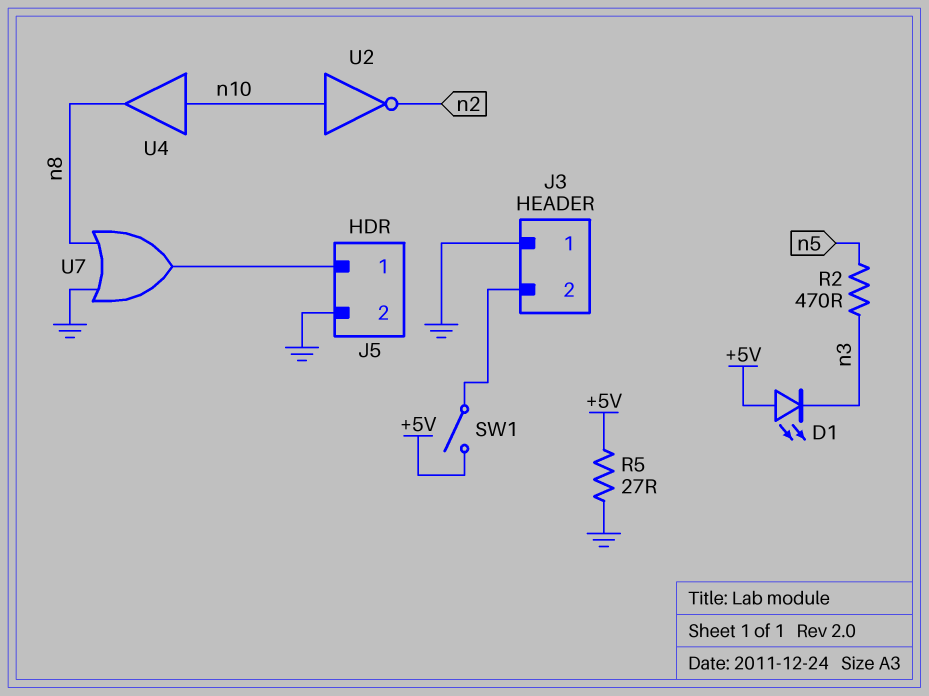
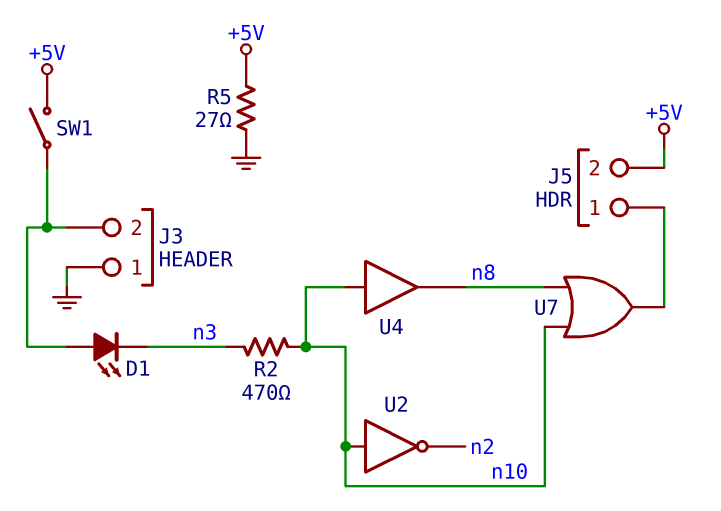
D1: LED (A +5V, K n3) -> LED (A J3/2, K n3)
J5 pin 2: GND -> +5V
R2: 470 (n3, n5) -> 470 (n3, n10)
U7: OR (in GND, in n8, out J5/1) -> OR (in n8, in n10, out J5/1)

